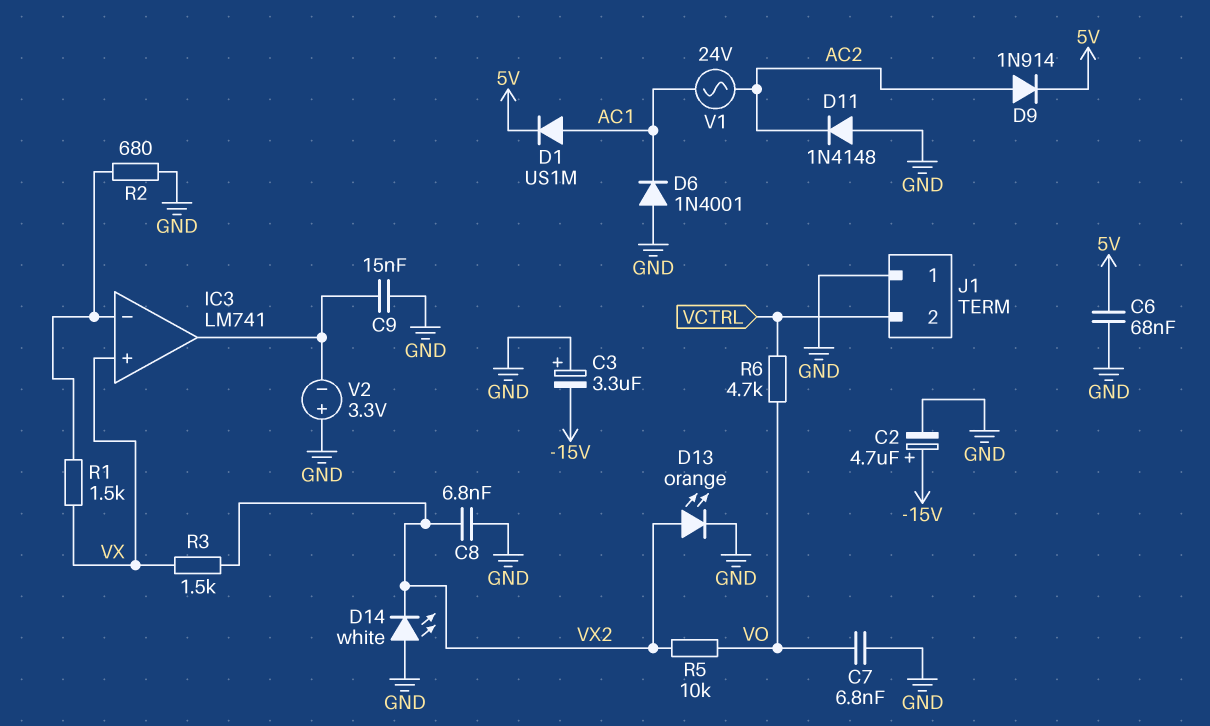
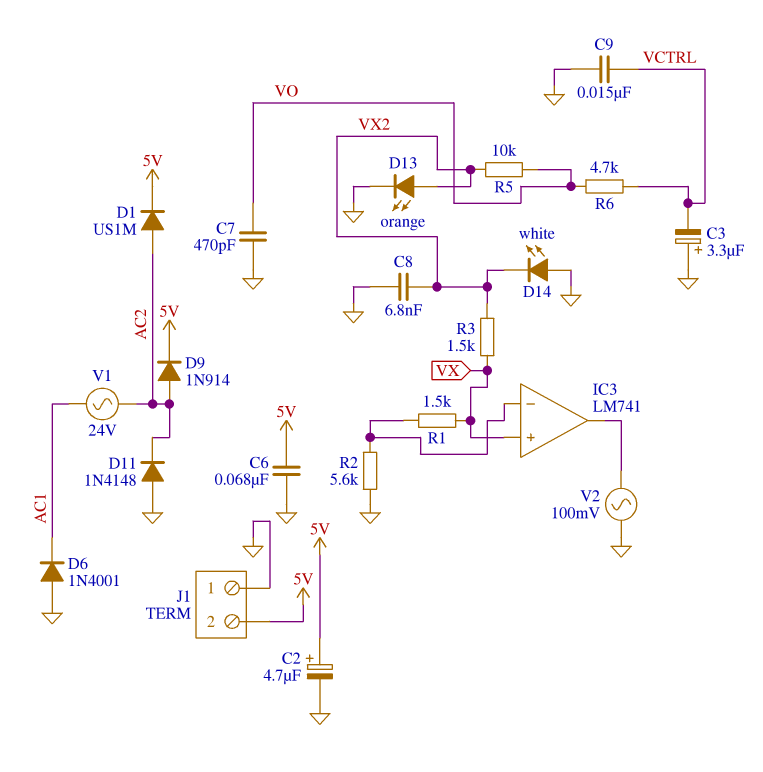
C2: 4.7uF (plus -15V, minus GND) -> 4.7uF (plus 5V, minus GND)
C3: 3.3uF (plus GND, minus -15V) -> 3.3uF (plus GND, minus VCTRL)
C7: 6.8nF (GND, VO) -> 470pF (GND, VO)
C9: 15nF (GND, IC3/out) -> 15nF (GND, VCTRL)
D1: diode US1M (A AC1, K 5V) -> diode US1M (A AC2, K 5V)
J1 pin 2: VCTRL -> 5V
R2: 680 (GND, IC3/in-) -> 5.6k (GND, IC3/in-)
V2: 3.3V (plus GND, minus IC3/out) -> AC 100mV (GND, IC3/out)

